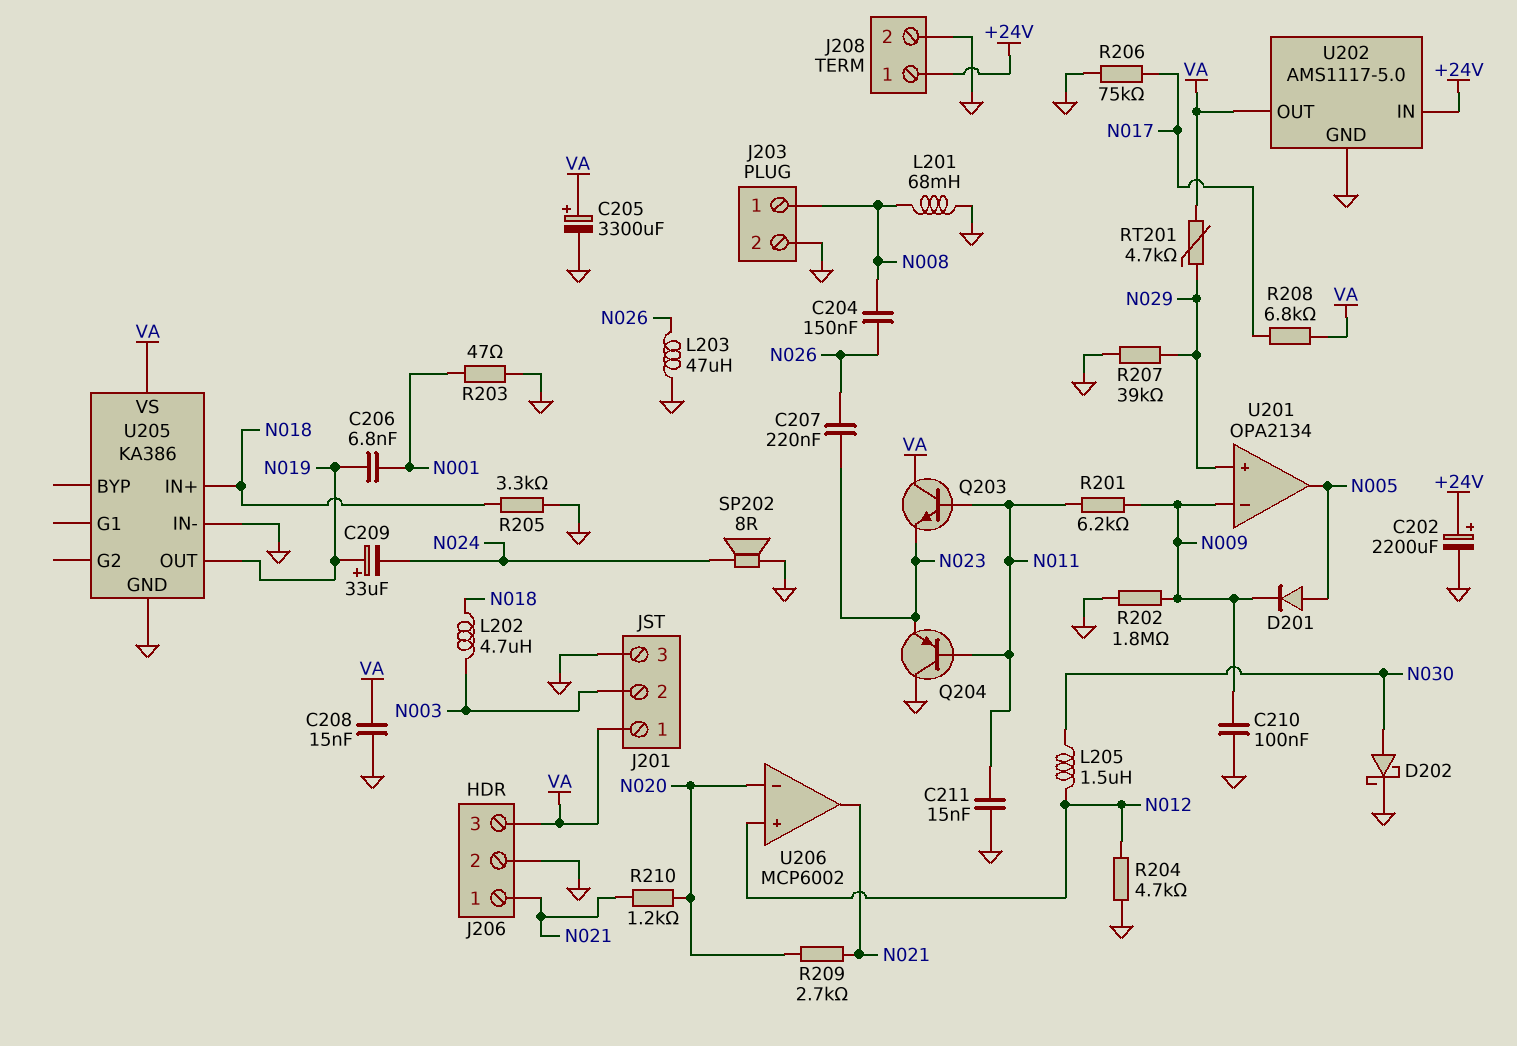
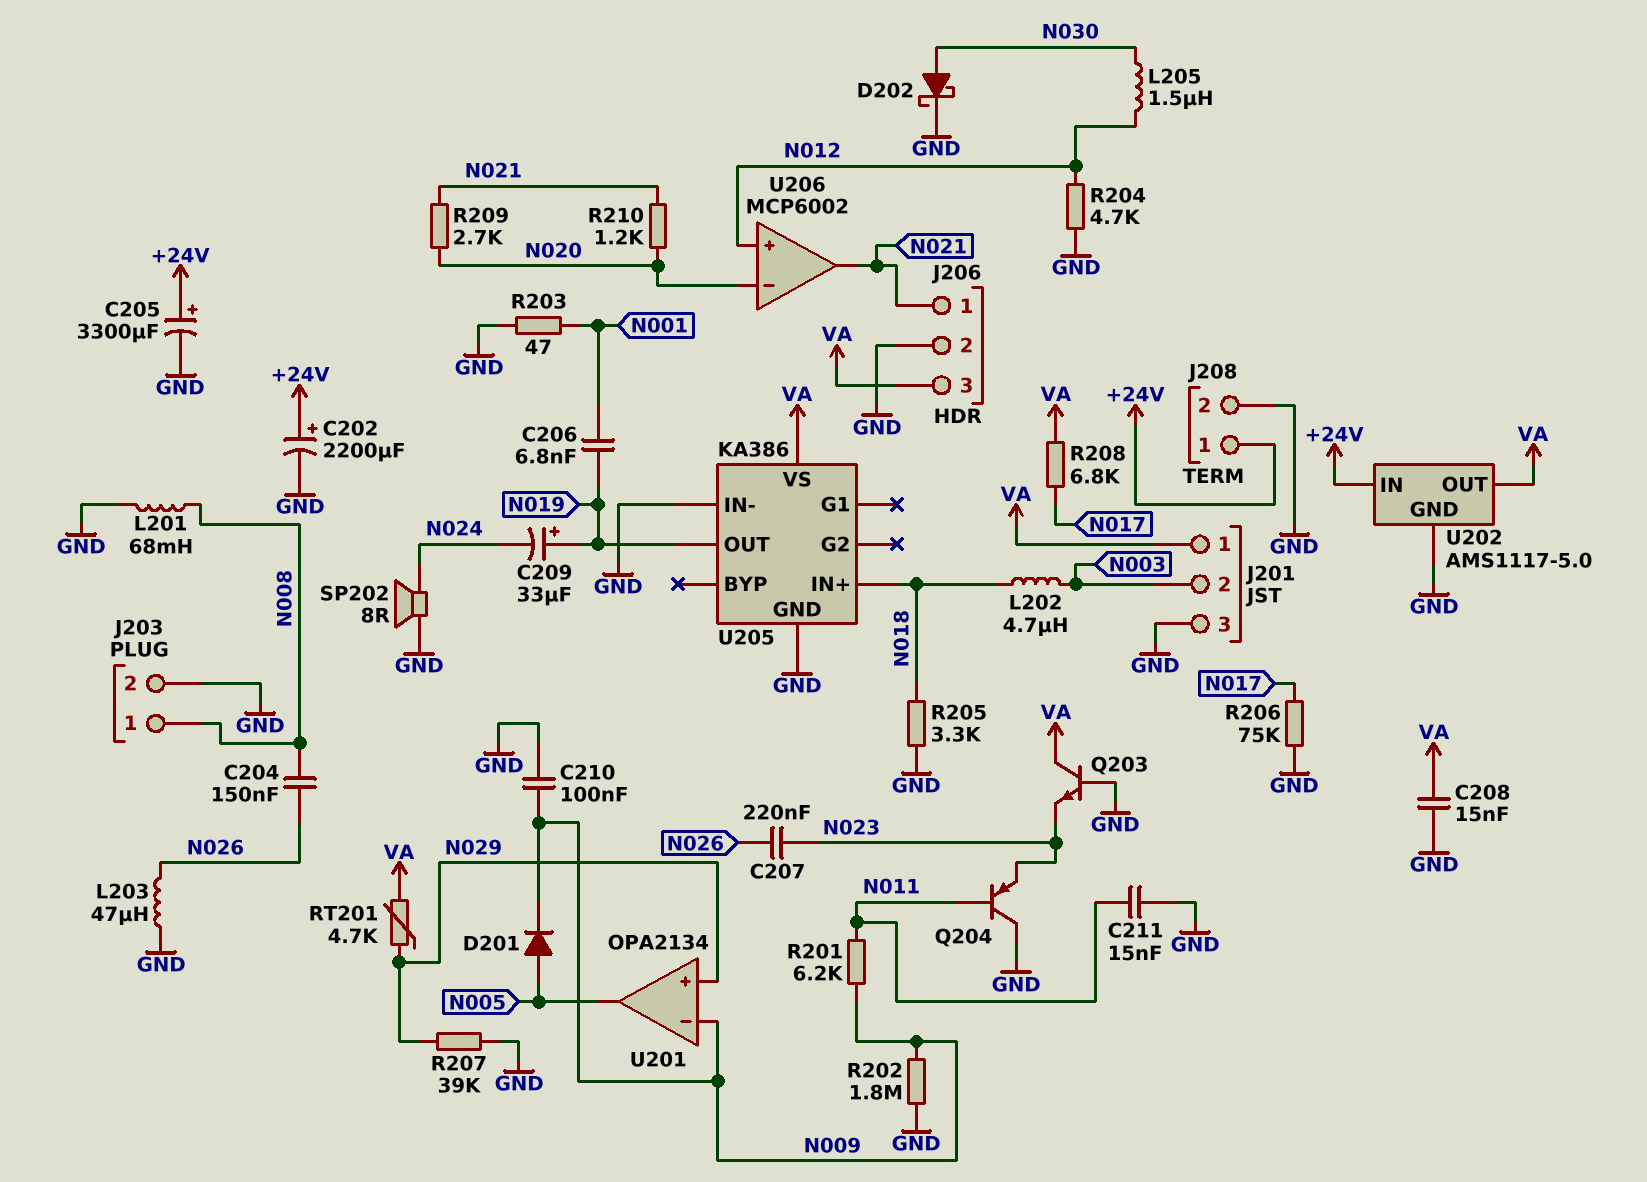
C205: 3300uF (plus VA, minus GND) -> 3300uF (plus +24V, minus GND)
Q203: NPN (B N011, C VA, E N023) -> NPN (B GND, C VA, E N023)

